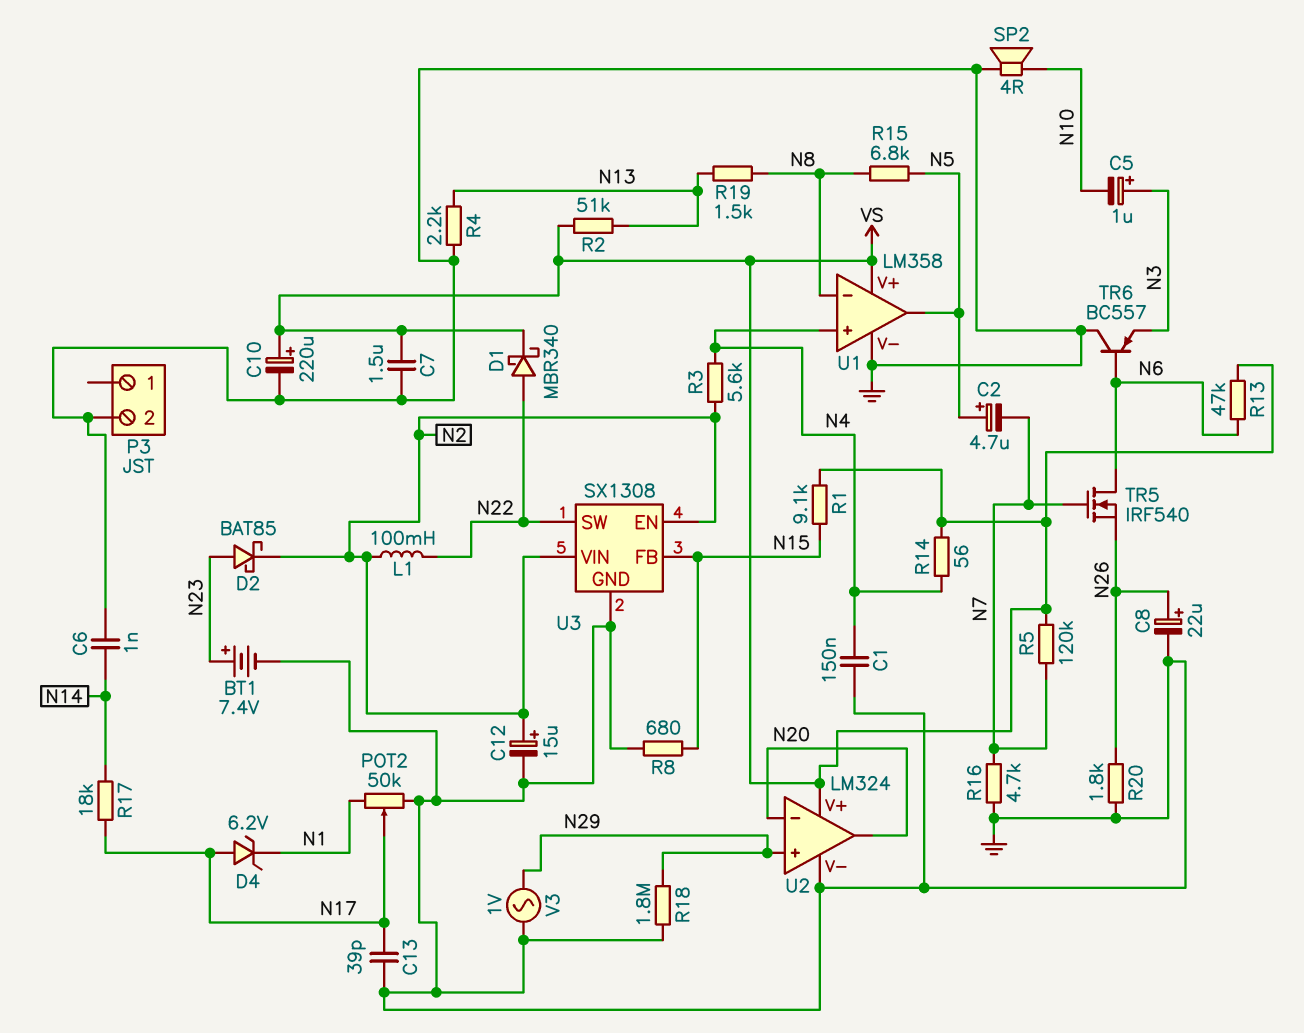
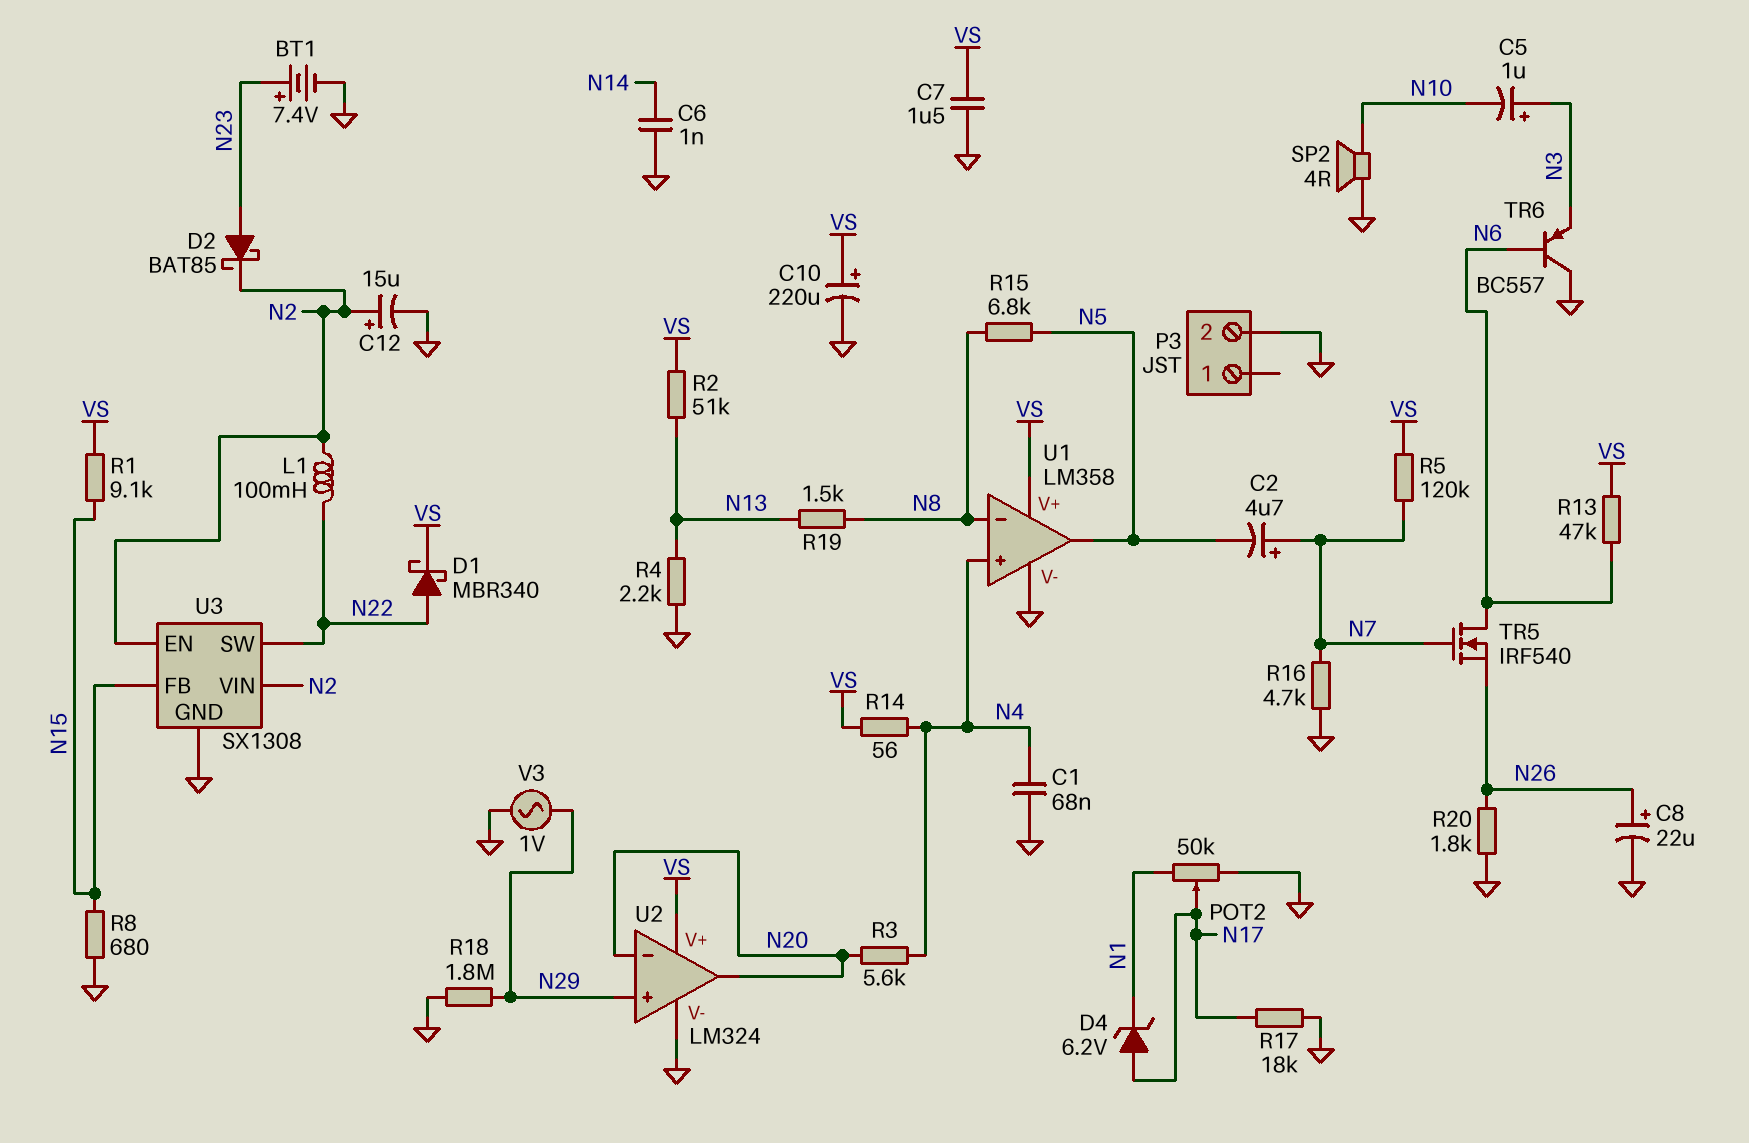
C1: 150nF (GND, N4) -> 68nF (GND, N4)
C2: 4.7uF (plus N5, minus N7) -> 4.7uF (plus N7, minus N5)
C13: 39pF (GND, N17) -> none
R3: 5.6k (N2, N4) -> 5.6k (N4, N20)
R17: 18k (N14, N17) -> 18k (GND, N17)

